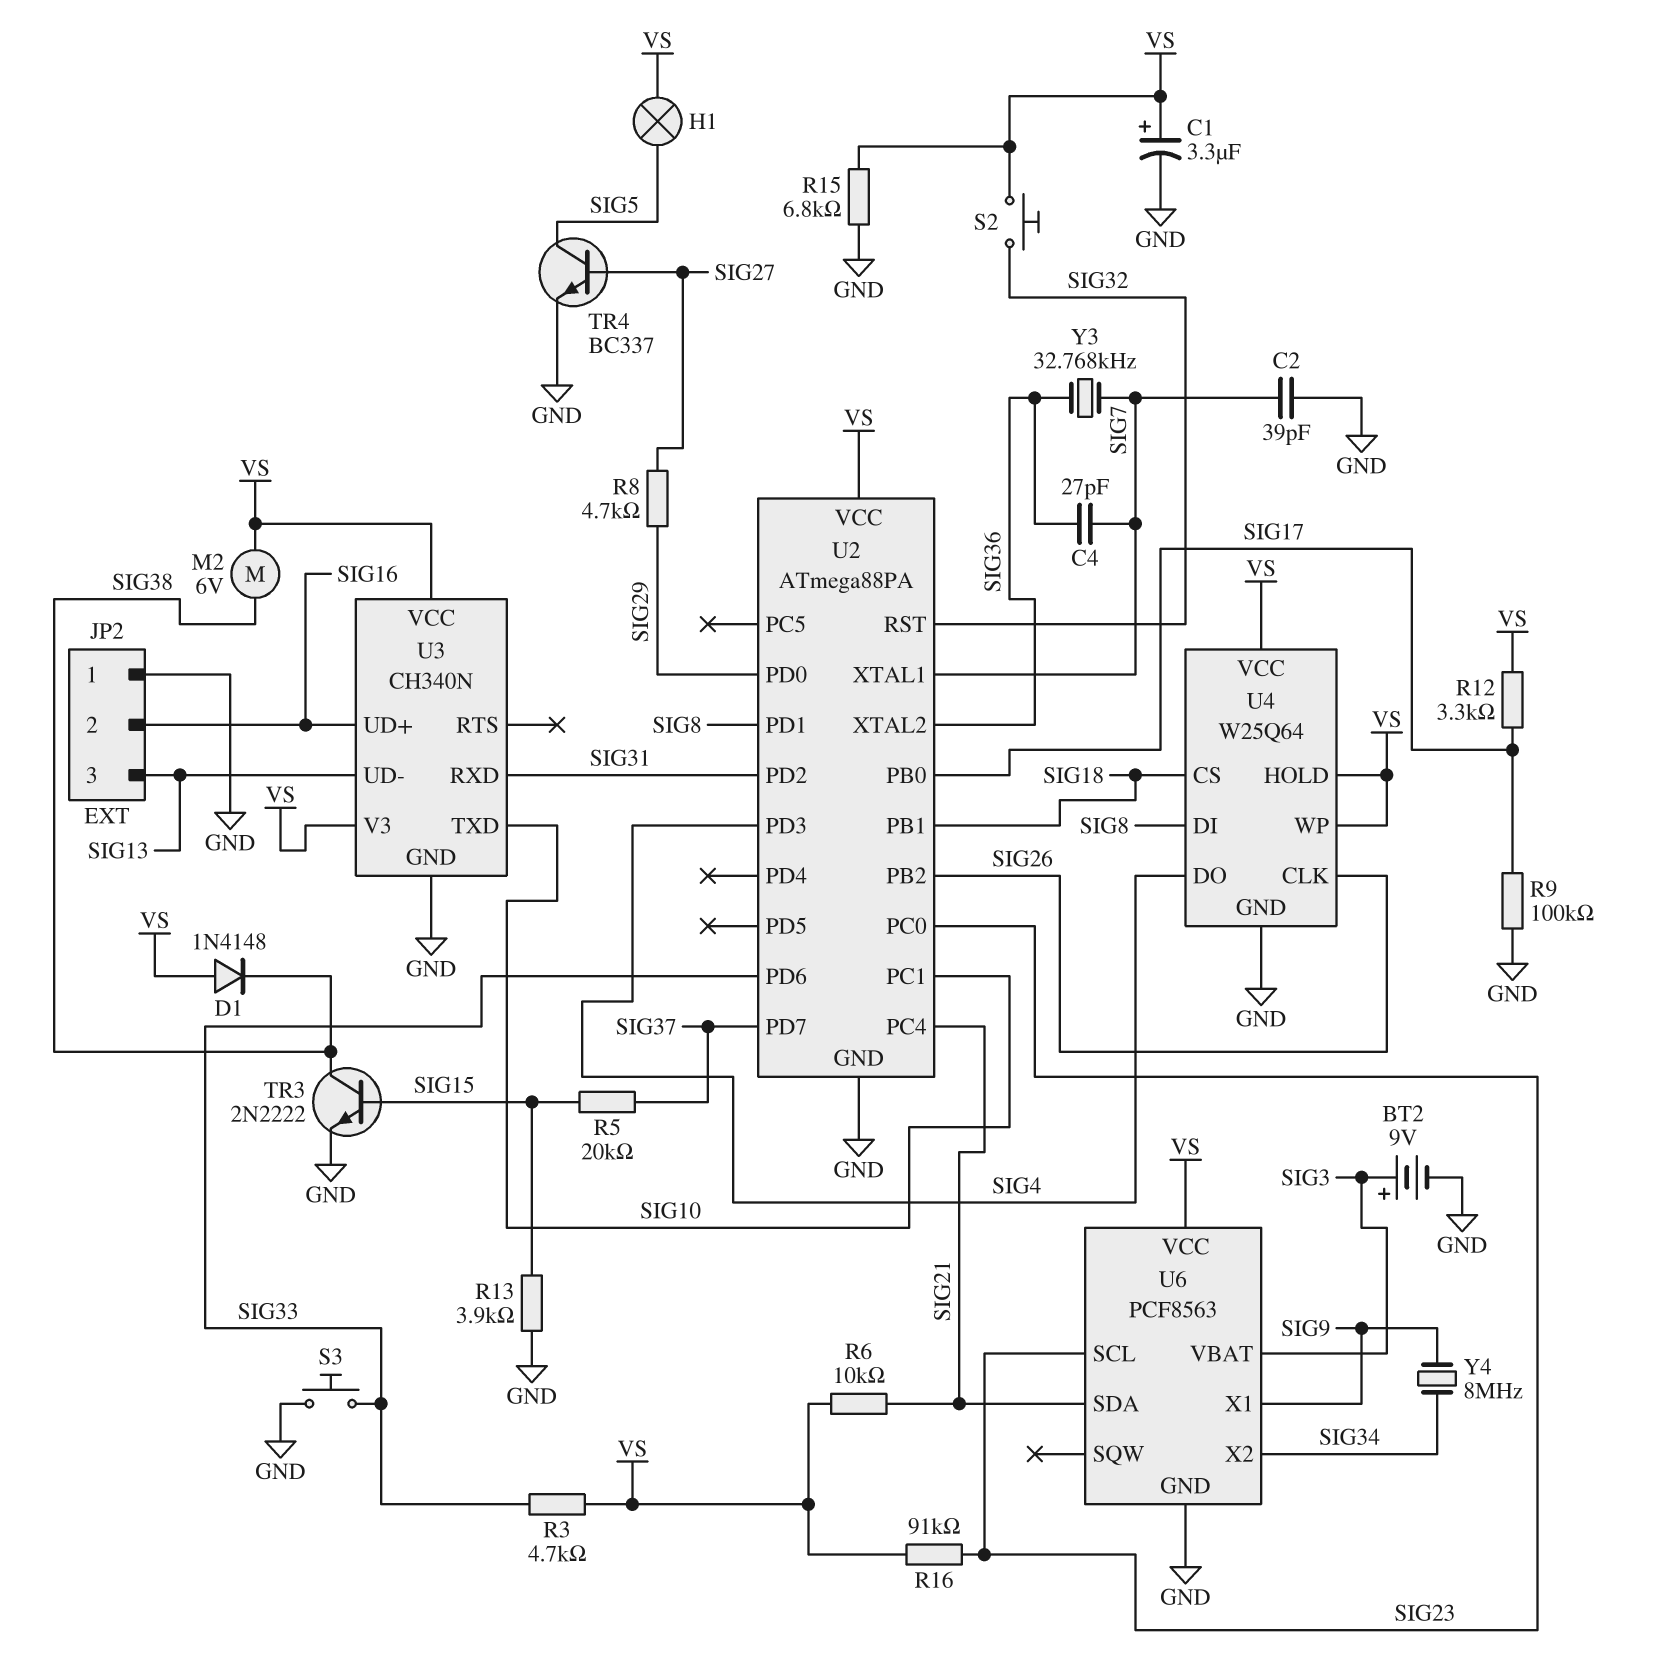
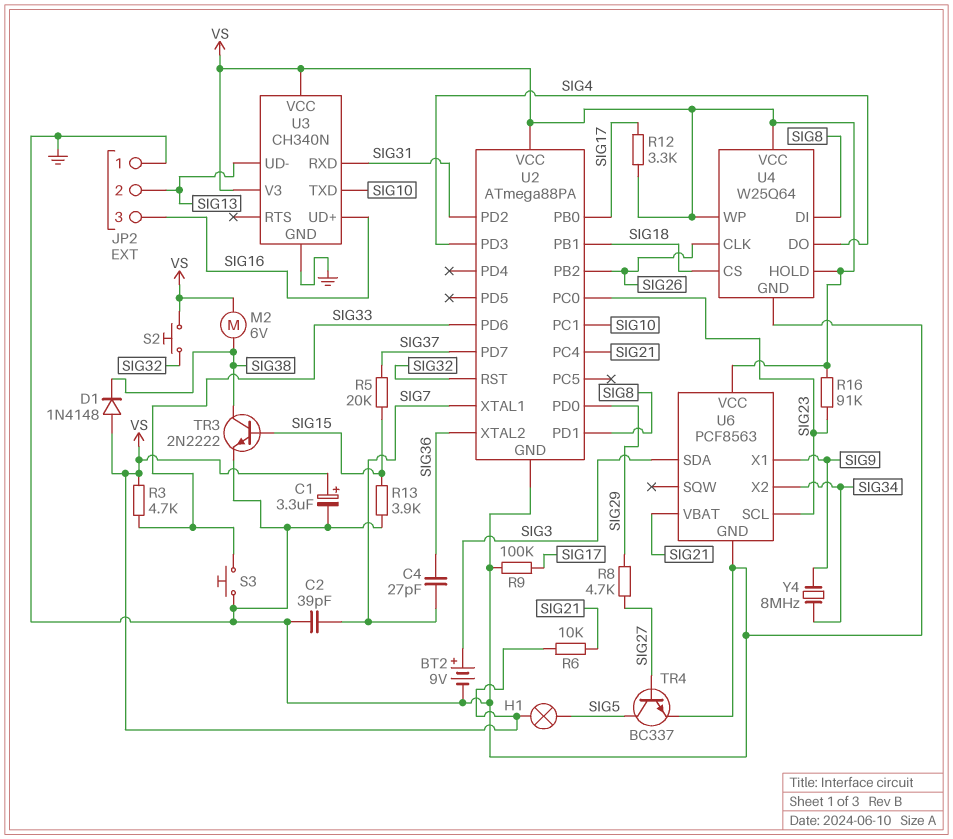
JP2 pin 2: SIG16 -> SIG13
JP2 pin 3: SIG13 -> SIG16
R15: 6.8k (GND, VS) -> none
U6 pin SDA: SIG21 -> SIG3
U6 pin VBAT: SIG3 -> SIG21
Y3: 32.768kHz (SIG7, SIG36) -> none

